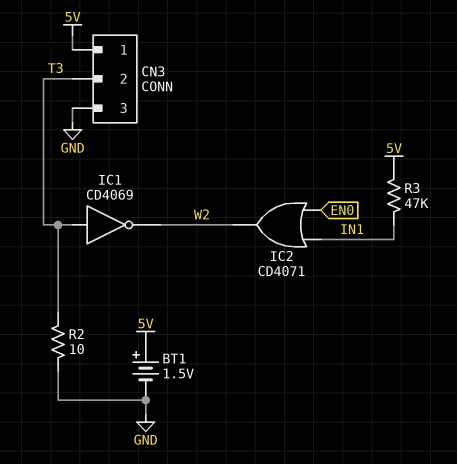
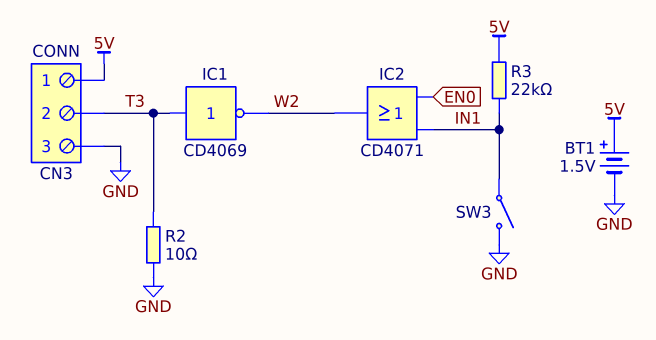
R3: 47k (5V, IN1) -> 22k (5V, IN1)
SW3: none -> switch (GND, IN1)

